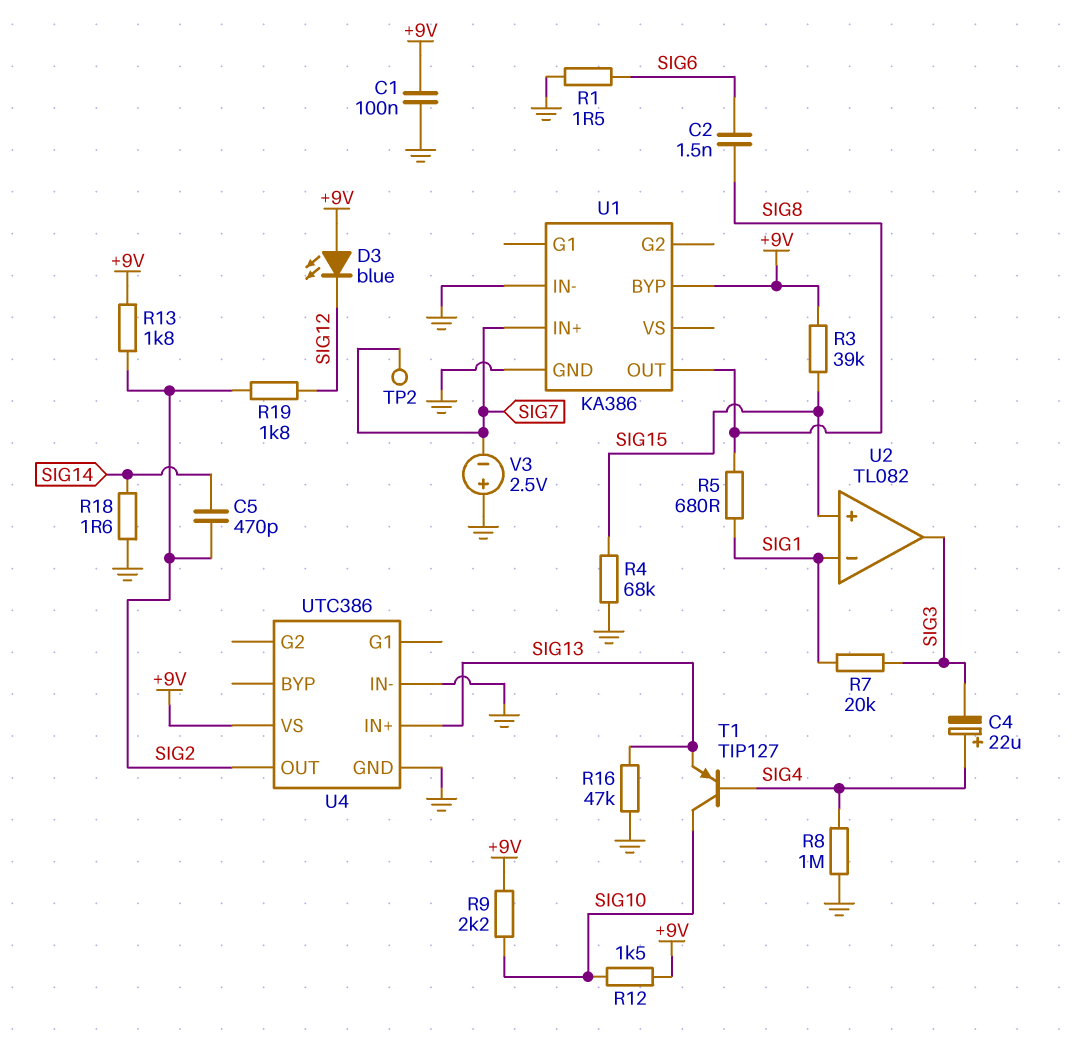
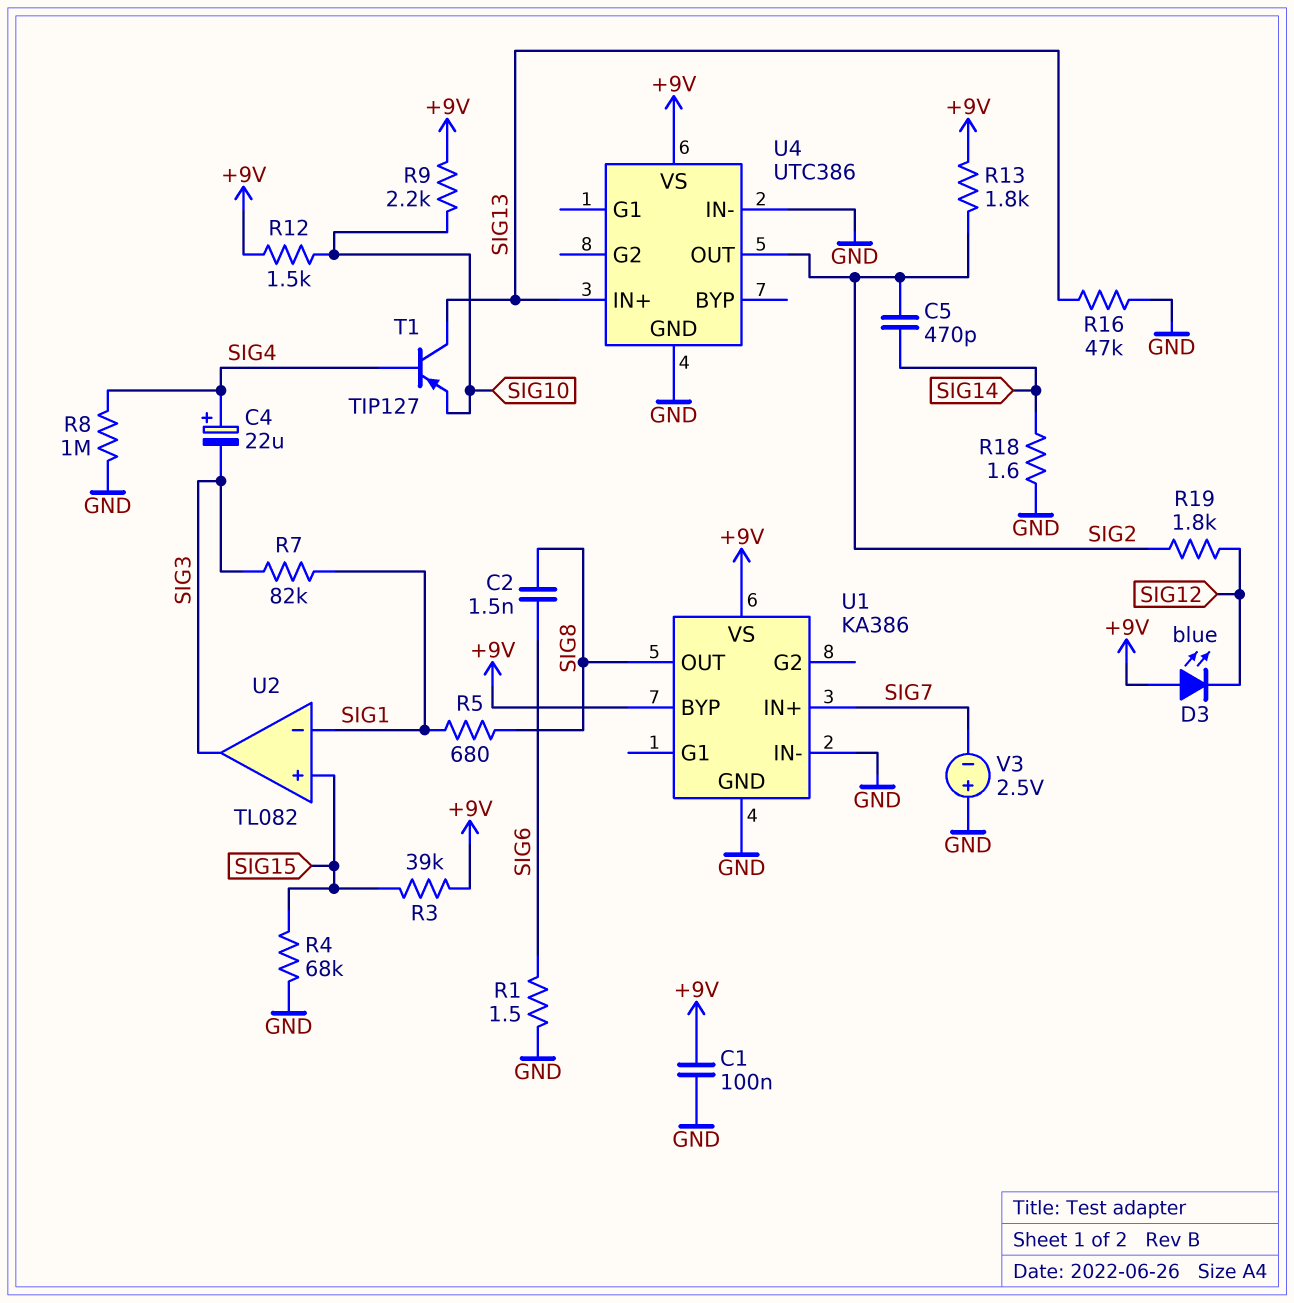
R7: 20k (SIG1, SIG3) -> 82k (SIG1, SIG3)
T1: PNP TIP127 (B SIG4, C SIG10, E SIG13) -> PNP TIP127 (B SIG4, C SIG13, E SIG10)
TP2: test point (SIG7) -> none
U1 pin VS: none -> +9V

